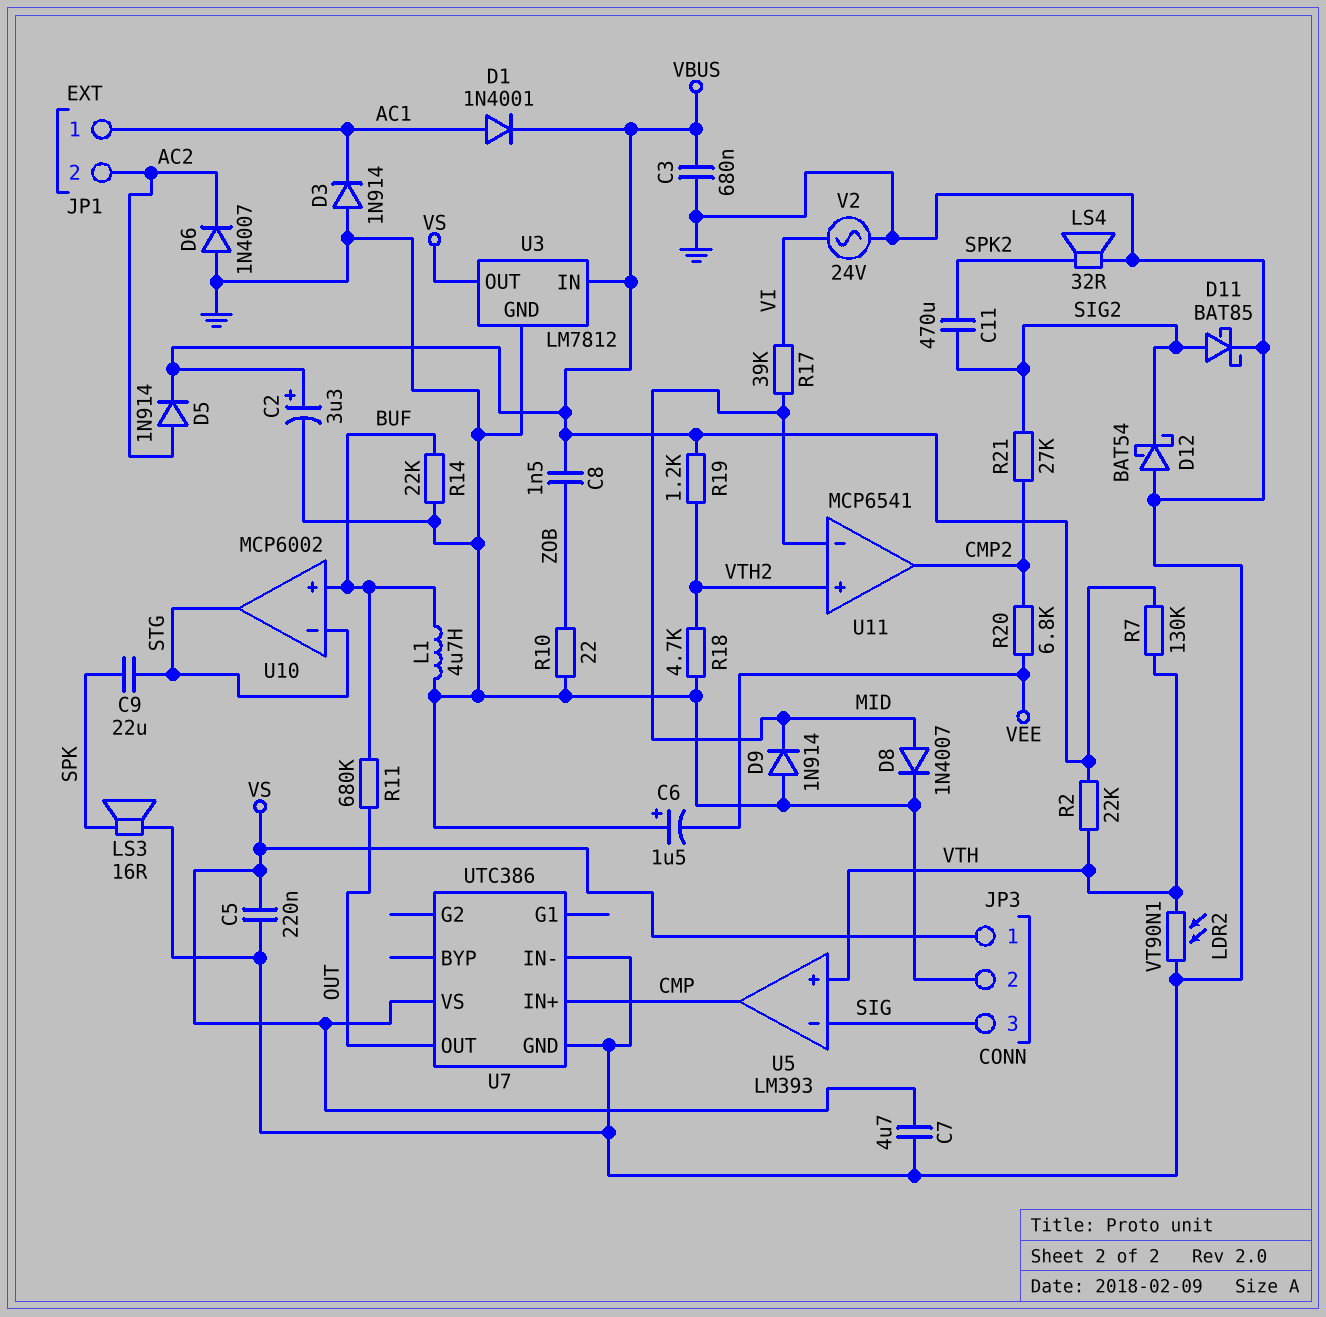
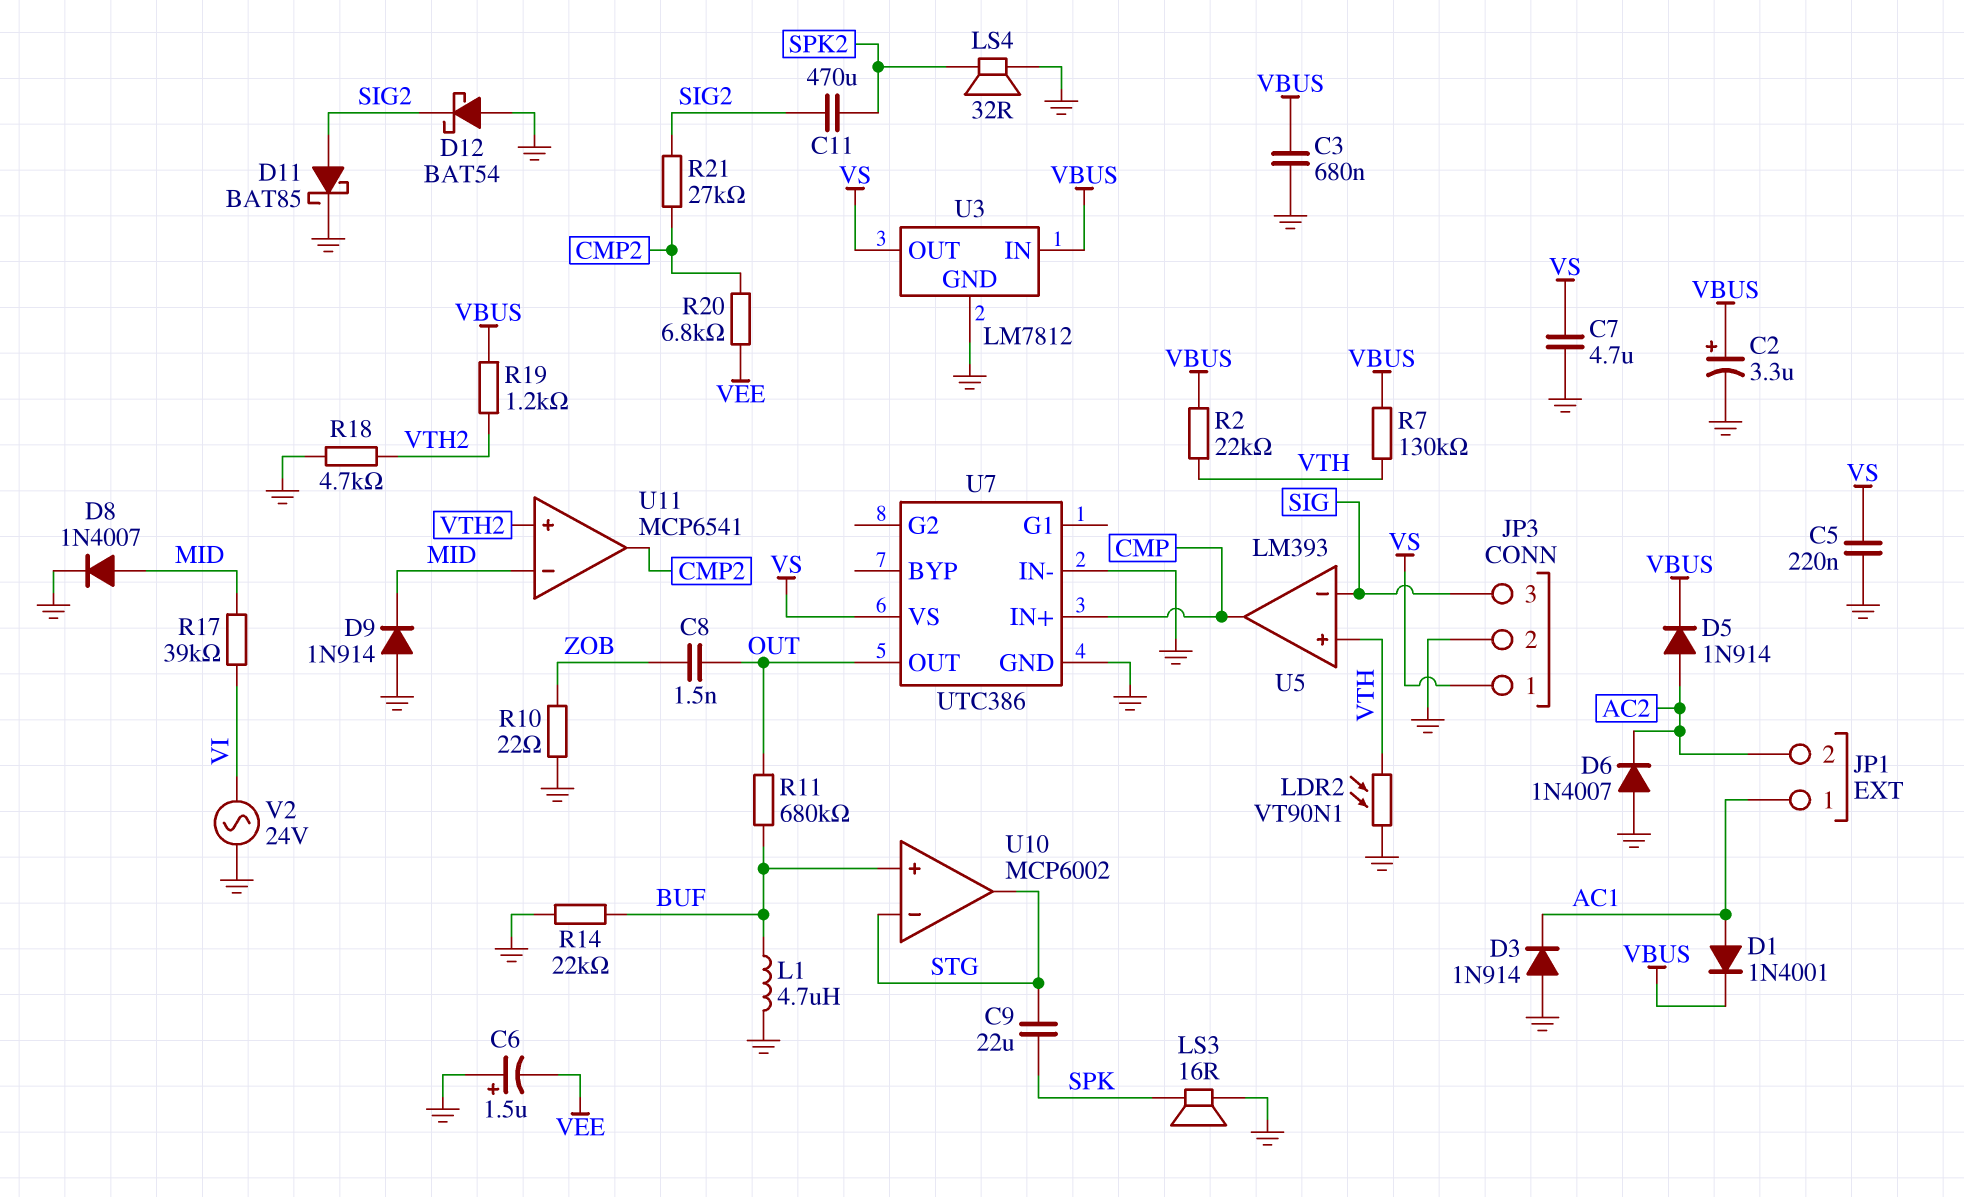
C8: 1.5nF (VBUS, ZOB) -> 1.5nF (OUT, ZOB)

